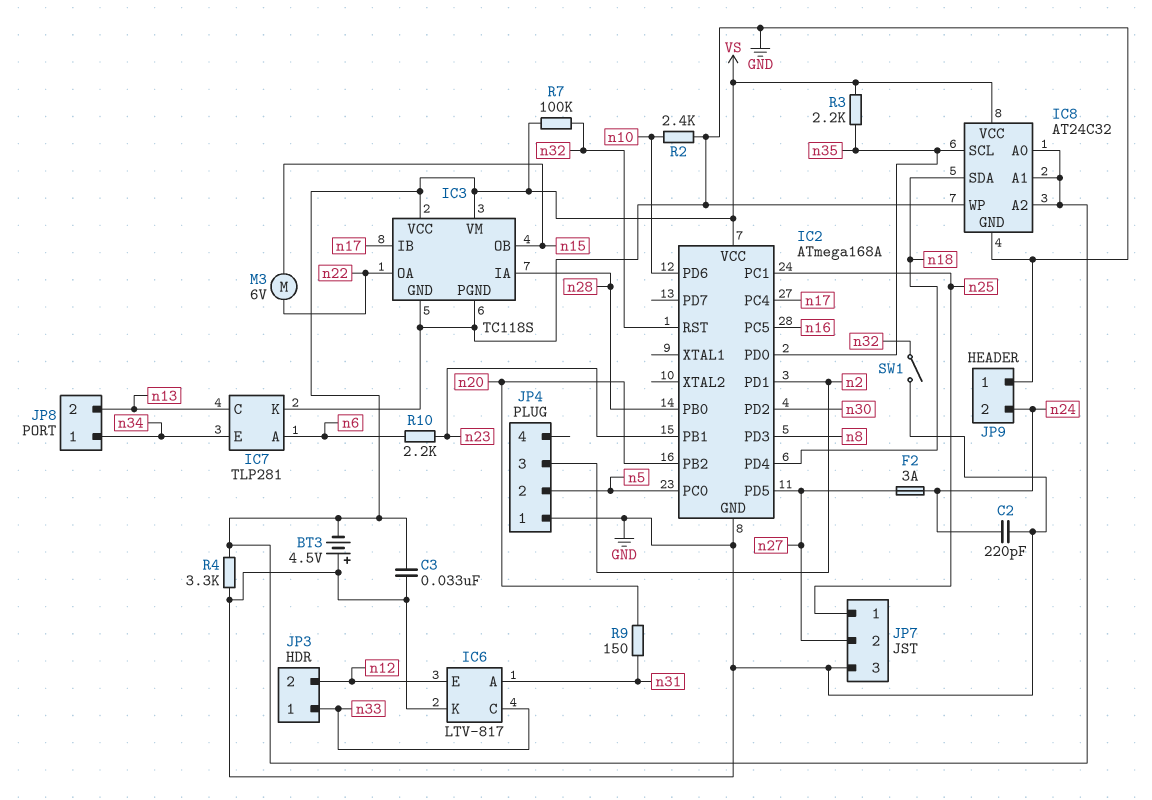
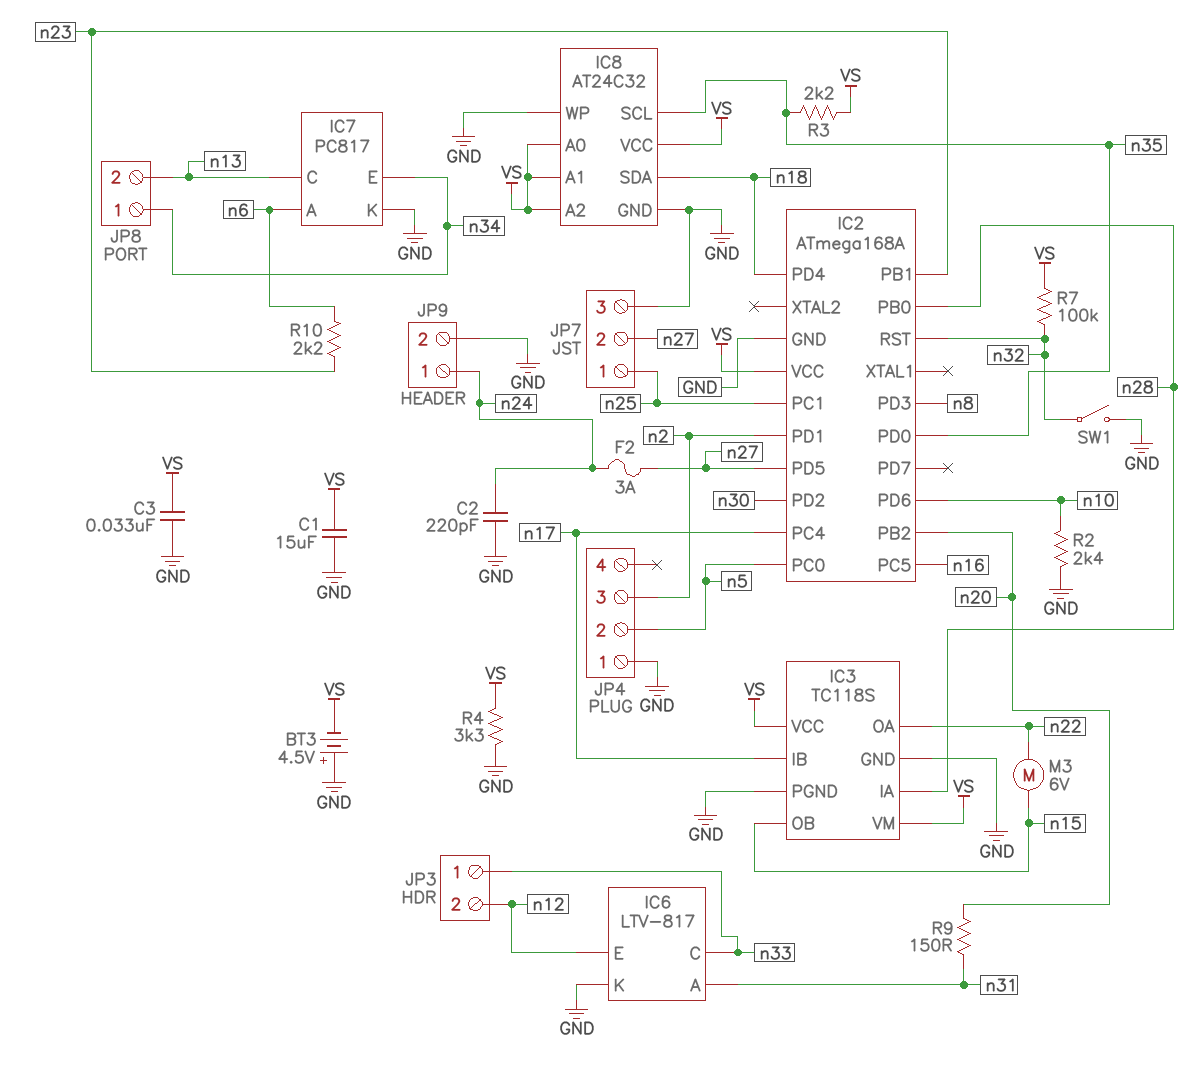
C1: none -> 15uF (GND, VS)
IC7: TLP281 -> PC817
JP9 pin 1: GND -> n24
JP9 pin 2: n24 -> GND

